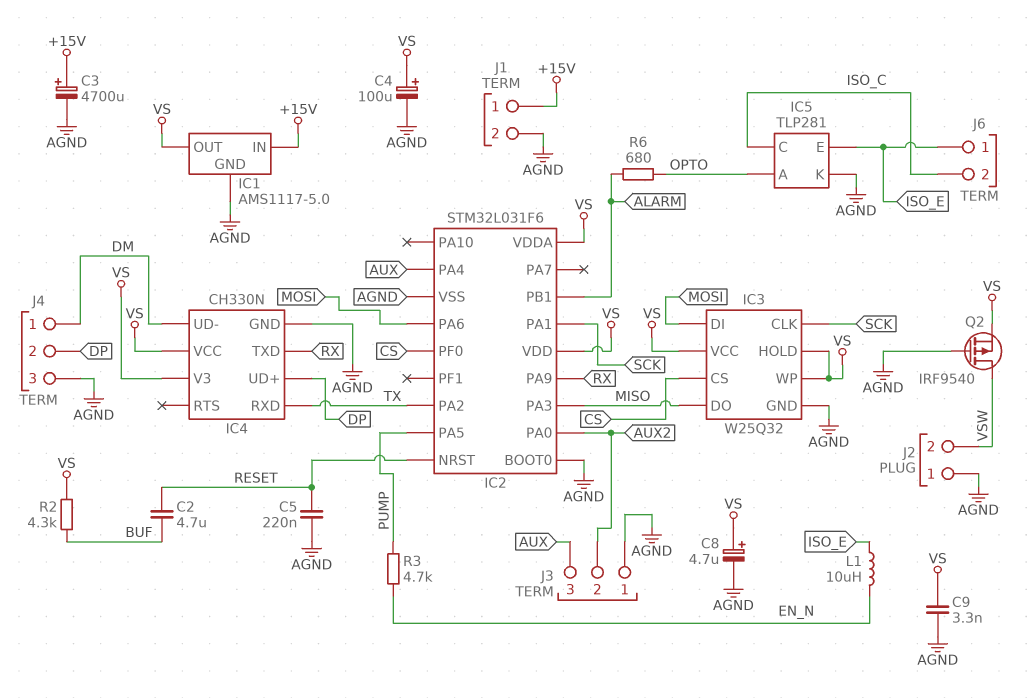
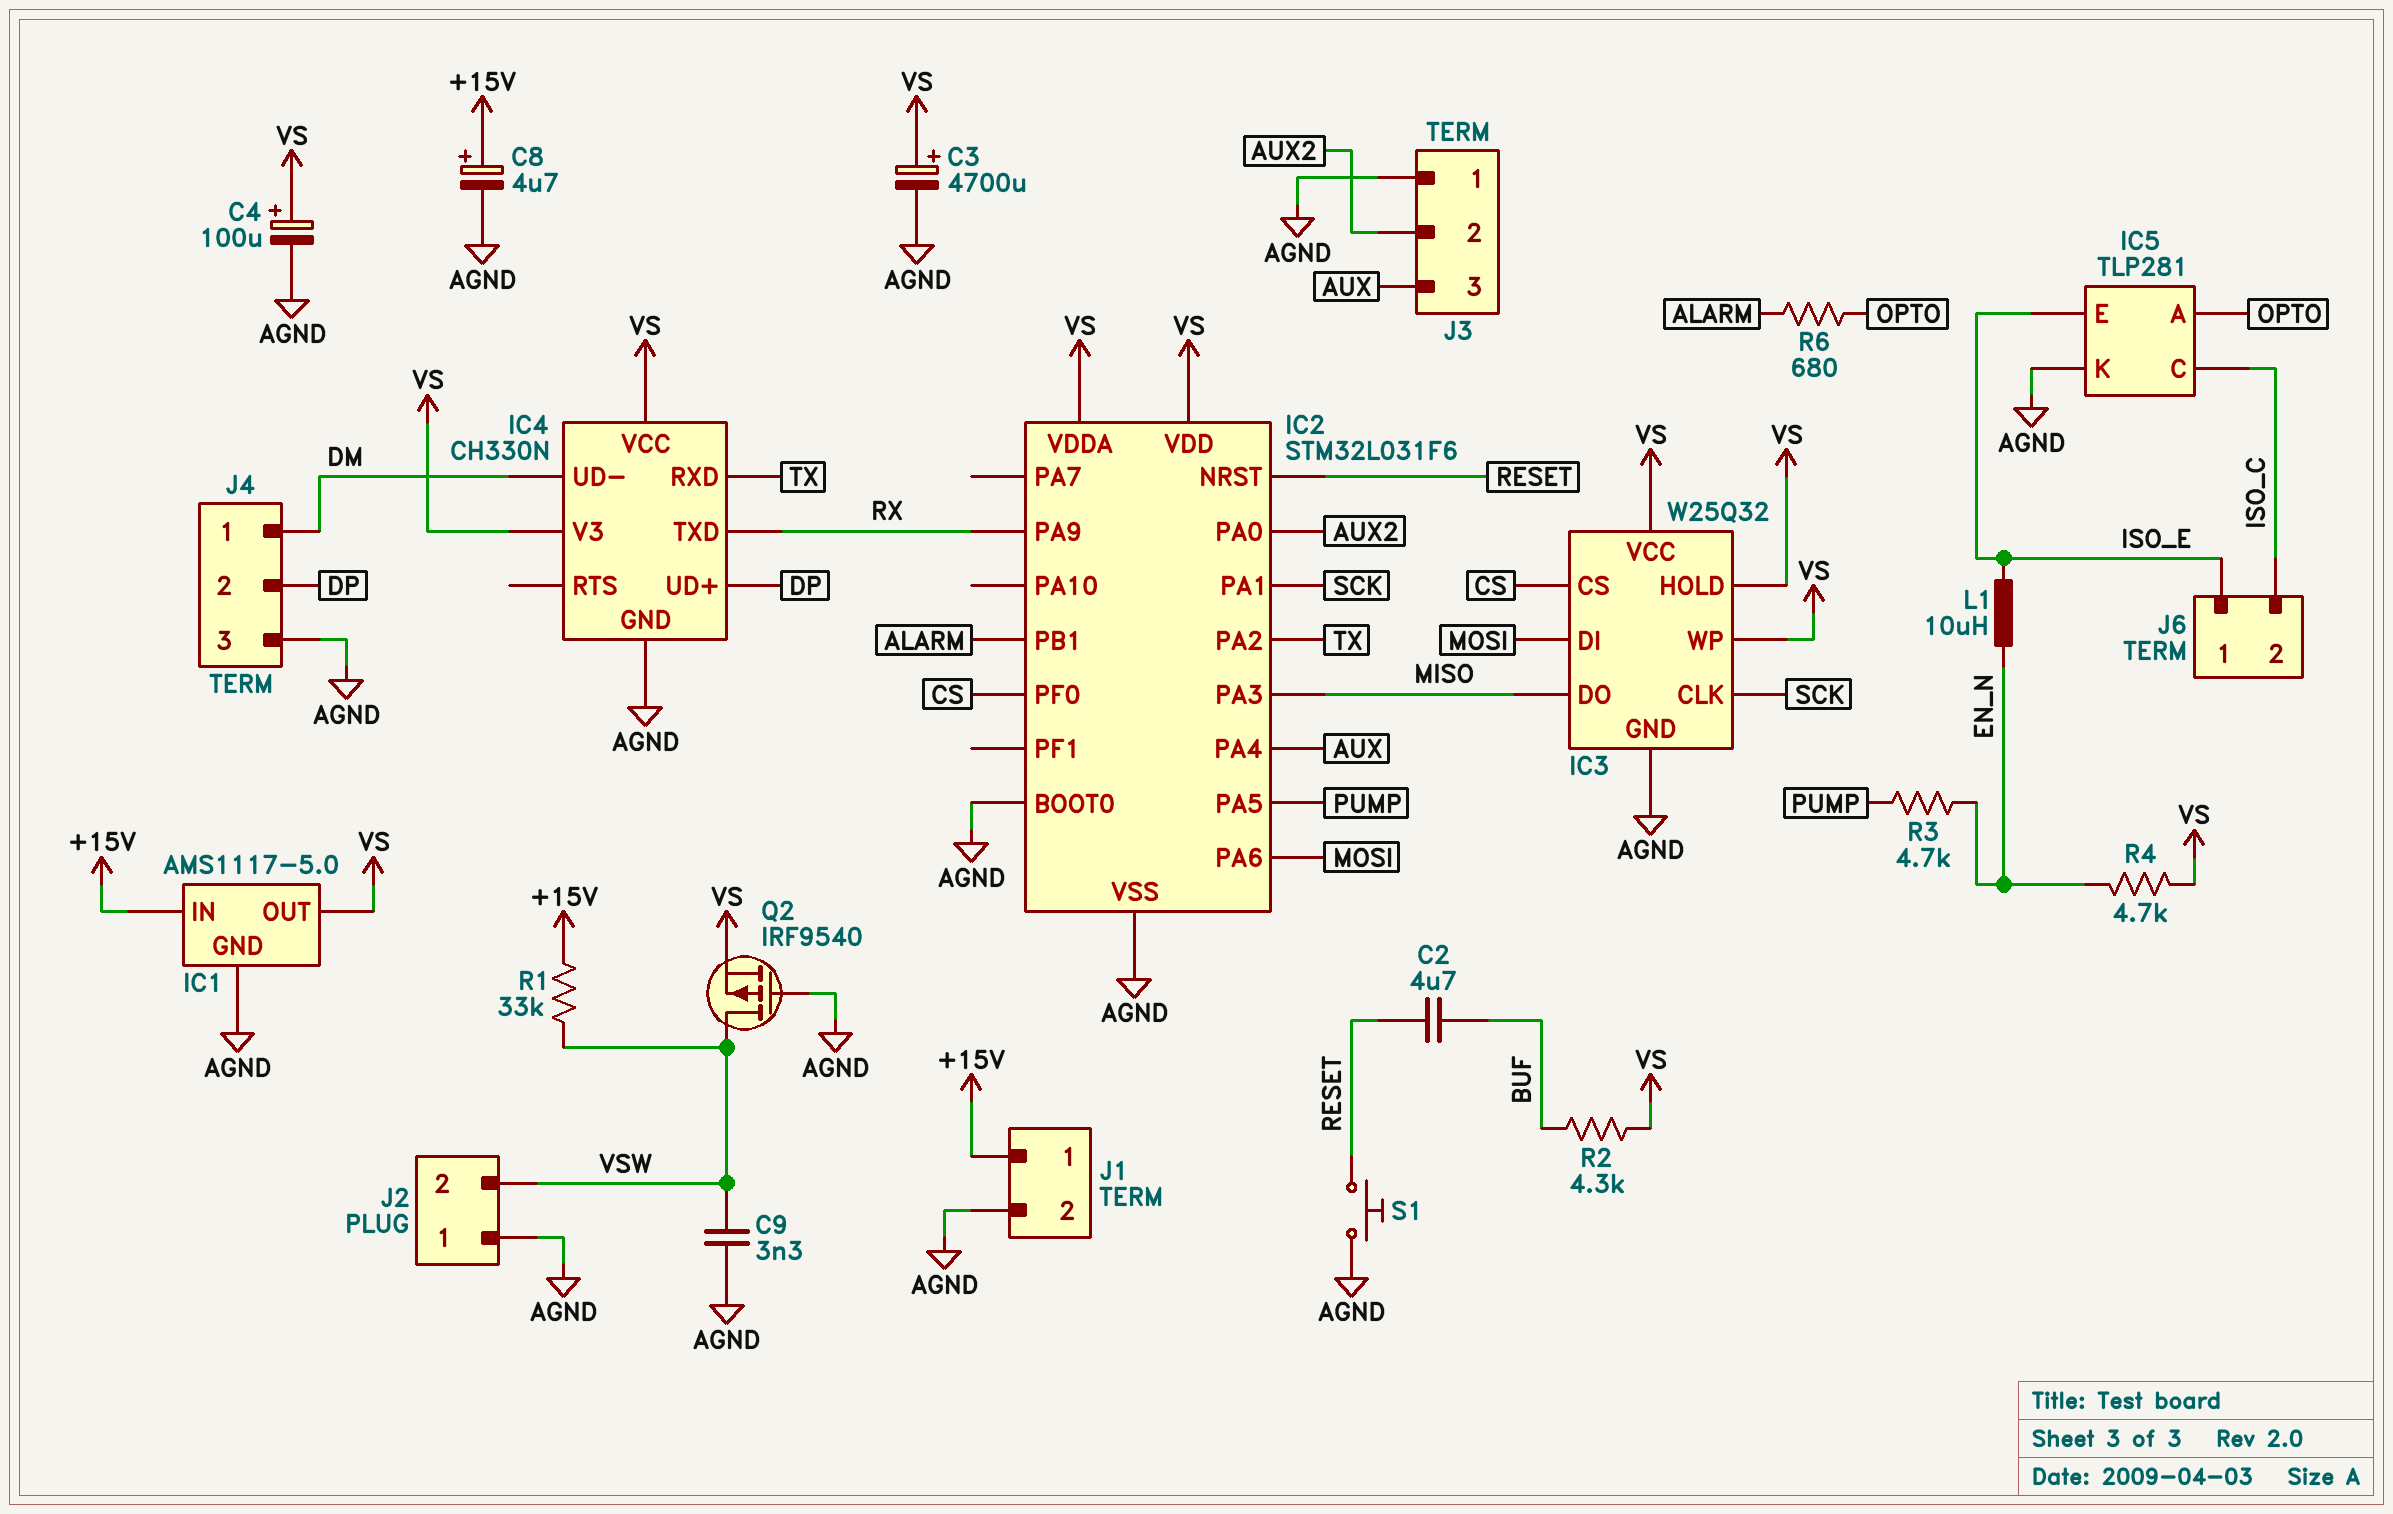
C3: 4700uF (plus +15V, minus AGND) -> 4700uF (plus VS, minus AGND)
C5: 220nF (AGND, RESET) -> none
C8: 4.7uF (plus VS, minus AGND) -> 4.7uF (plus +15V, minus AGND)
C9: 3.3nF (AGND, VS) -> 3.3nF (AGND, VSW)
R1: none -> 33k (+15V, VSW)
R4: none -> 4.7k (EN_N, VS)
S1: none -> button (AGND, RESET)

